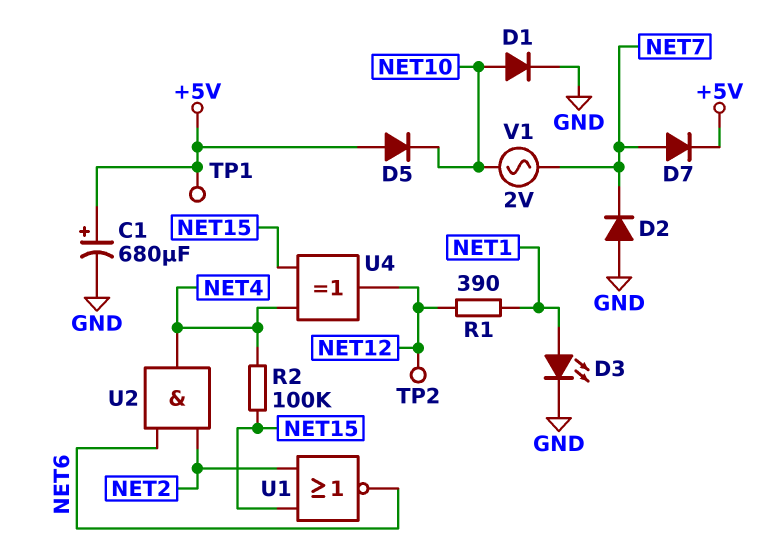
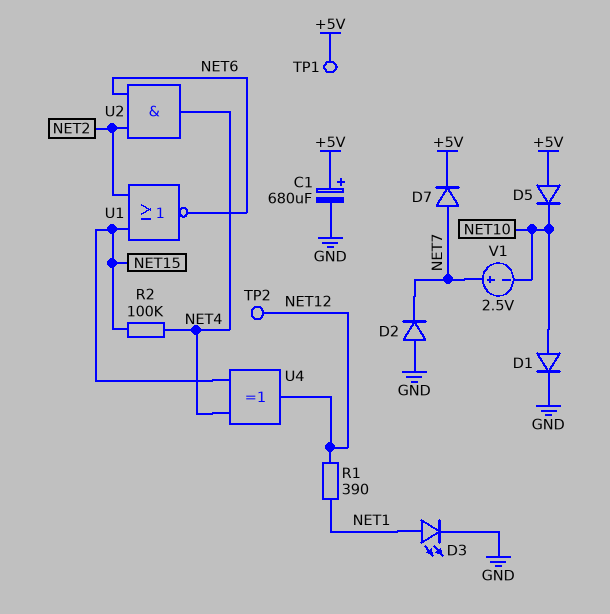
V1: AC 2V (NET7, NET10) -> 2.5V (plus NET7, minus NET10)

